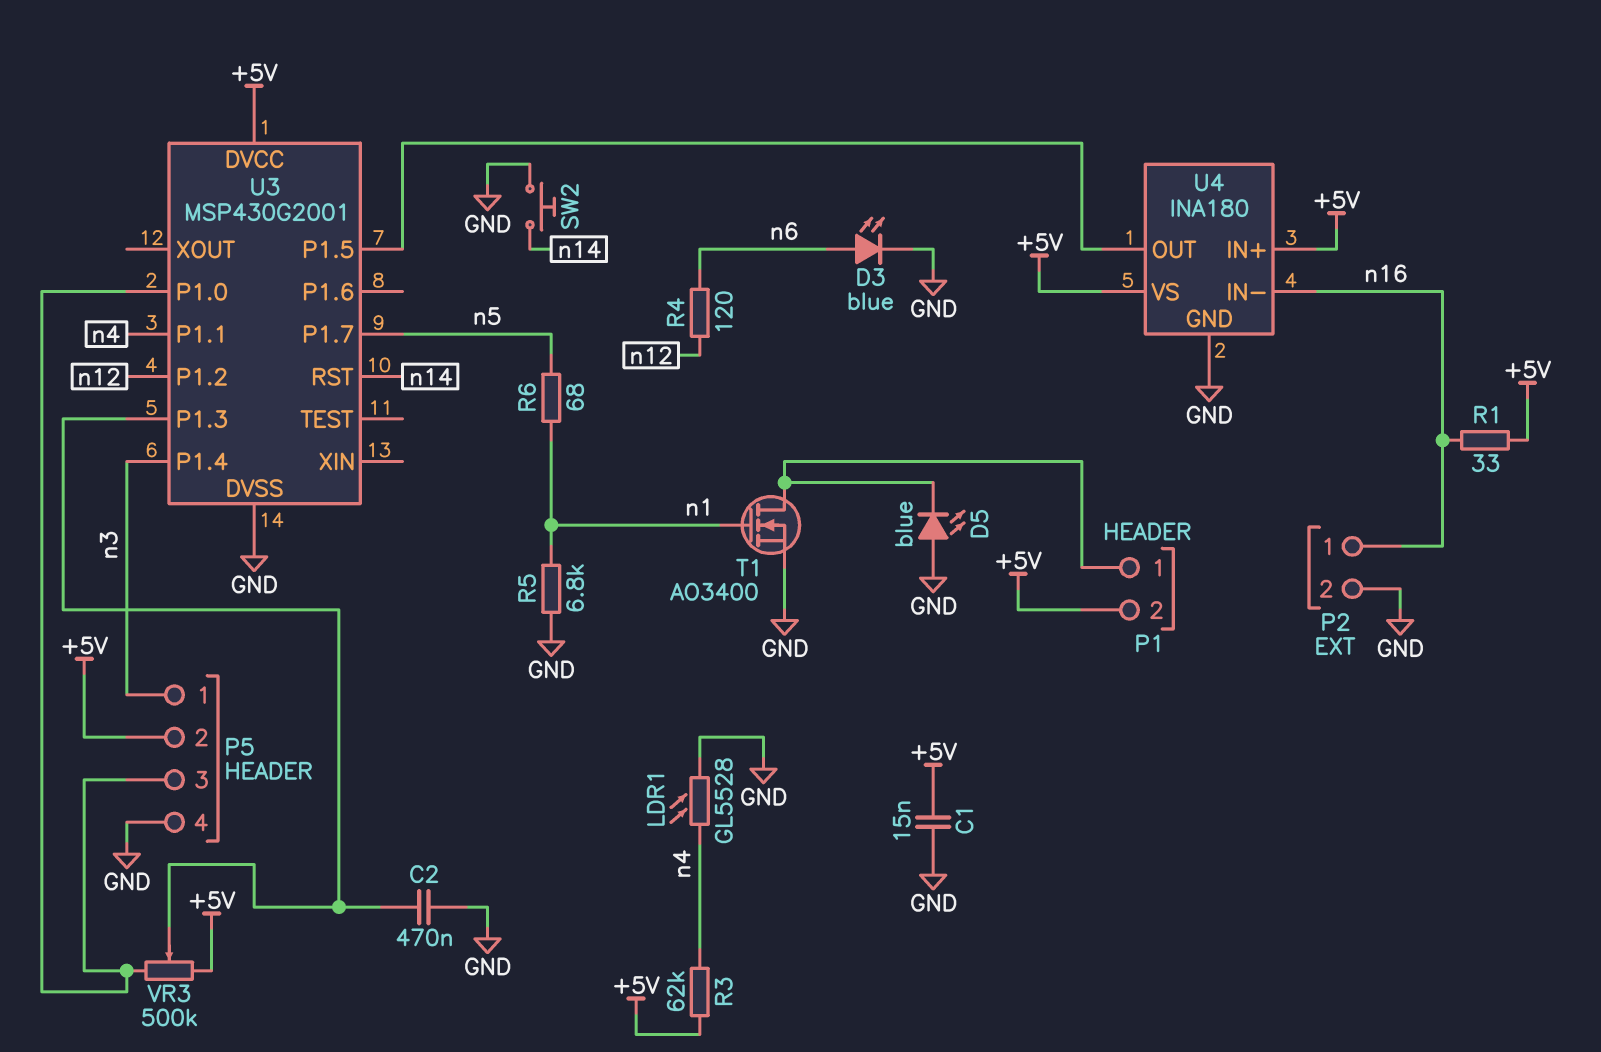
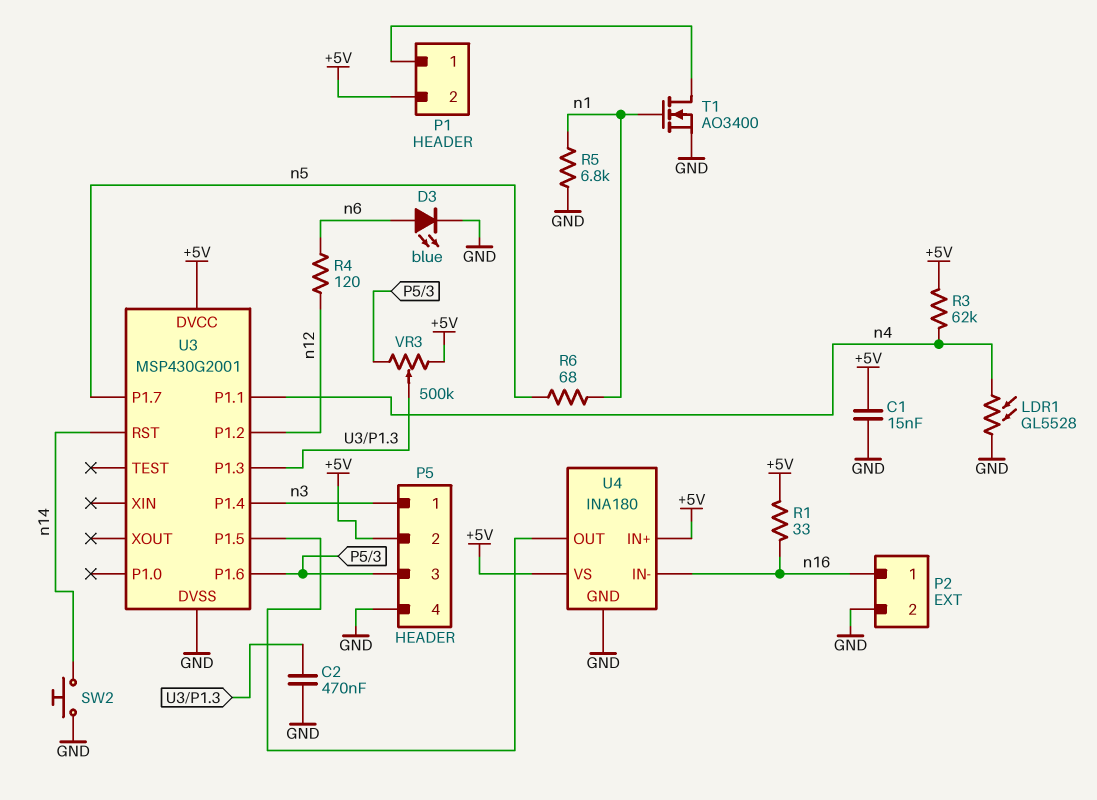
D5: LED blue (A GND, K P1/1) -> none
U3 pin P1.0: P5/3 -> none
U3 pin P1.6: none -> P5/3

